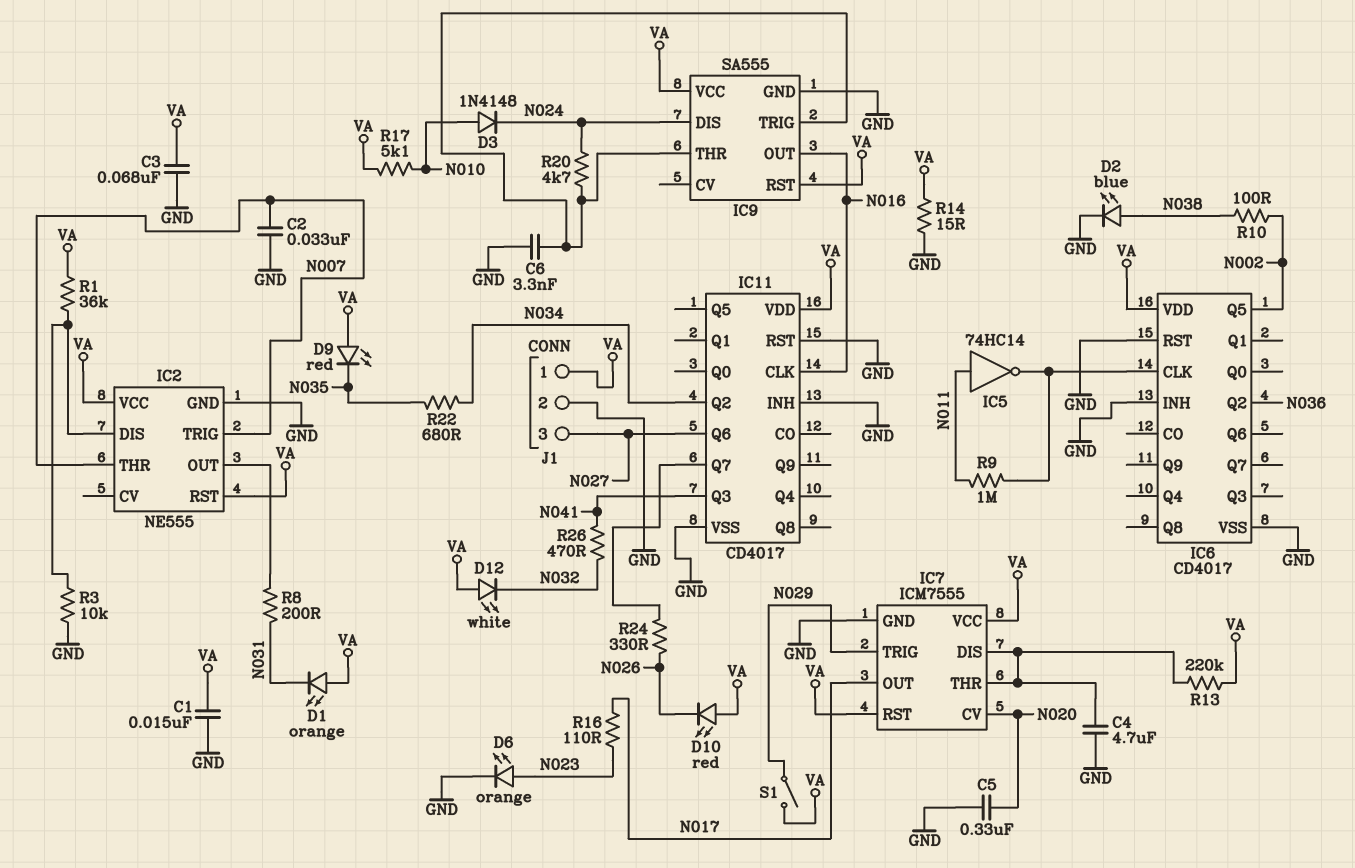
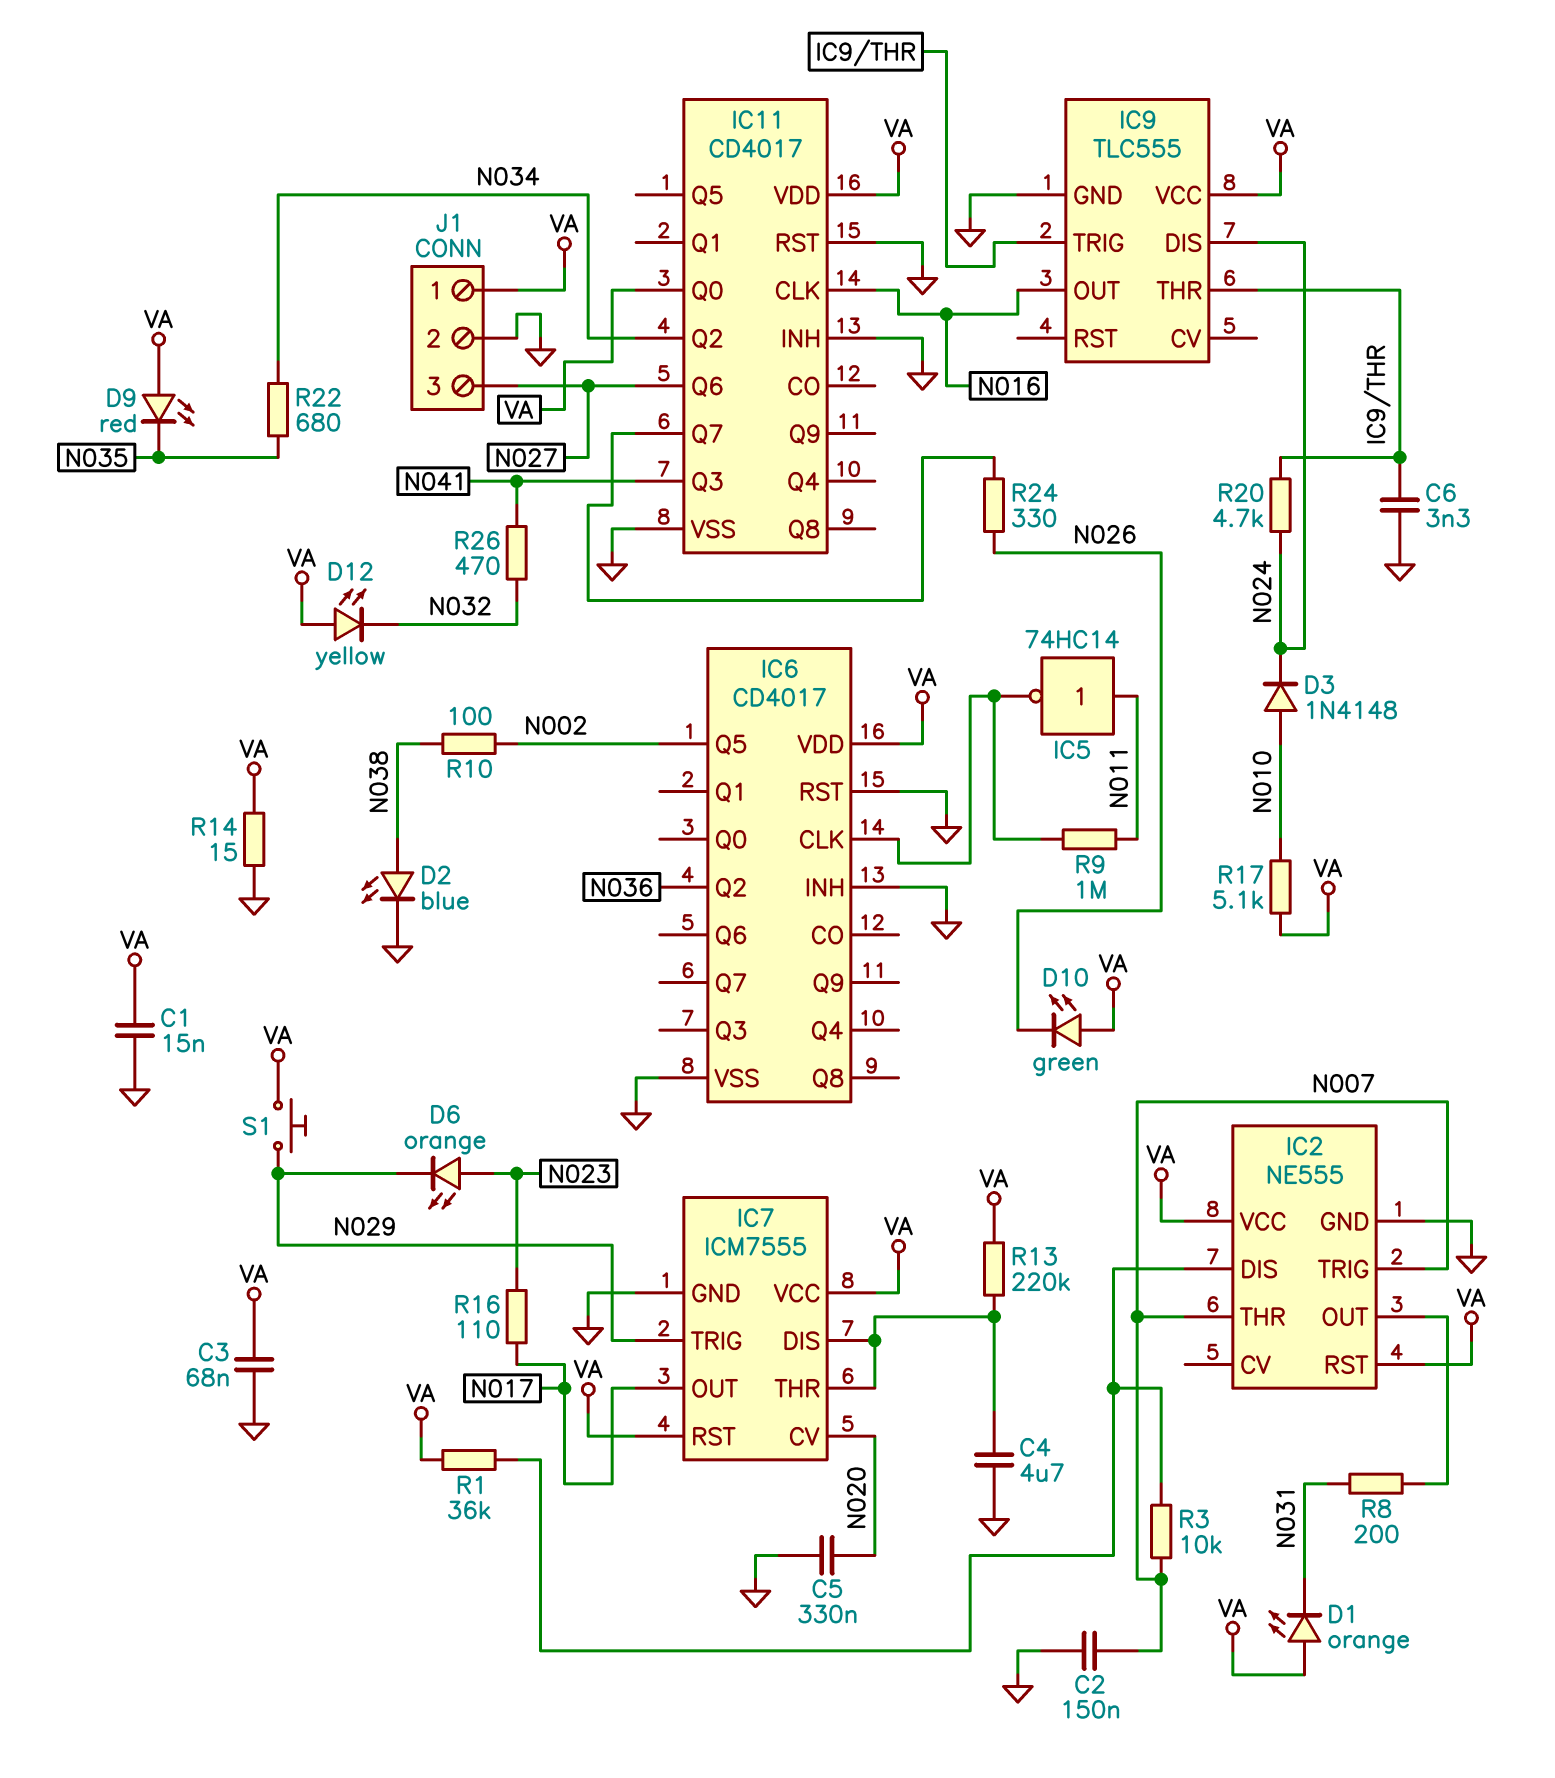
C2: 33nF (GND, N007) -> 150nF (GND, N007)
D6: LED orange (A N023, K GND) -> LED orange (A N023, K N029)
D10: LED red (A VA, K N026) -> LED green (A VA, K N026)
D12: LED white (A VA, K N032) -> LED yellow (A VA, K N032)
IC9: SA555 -> TLC555
IC9 pin RST: VA -> none
IC11 pin Q0: none -> VA
R3: 10k (GND, IC2/DIS) -> 10k (IC2/DIS, N007)
S1: switch (N029, VA) -> button (N029, VA)

